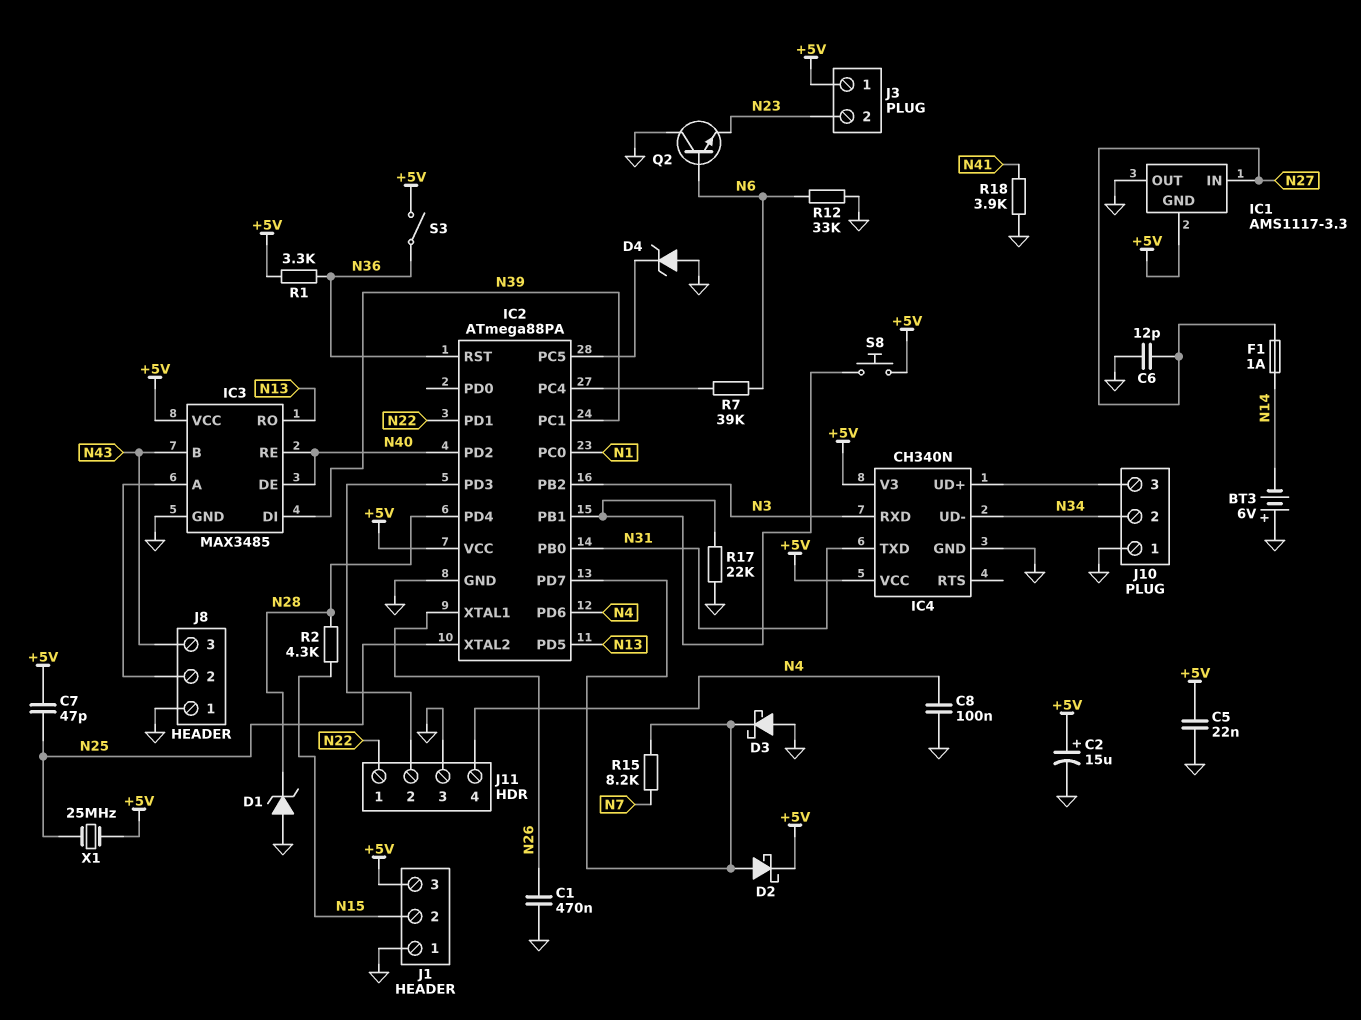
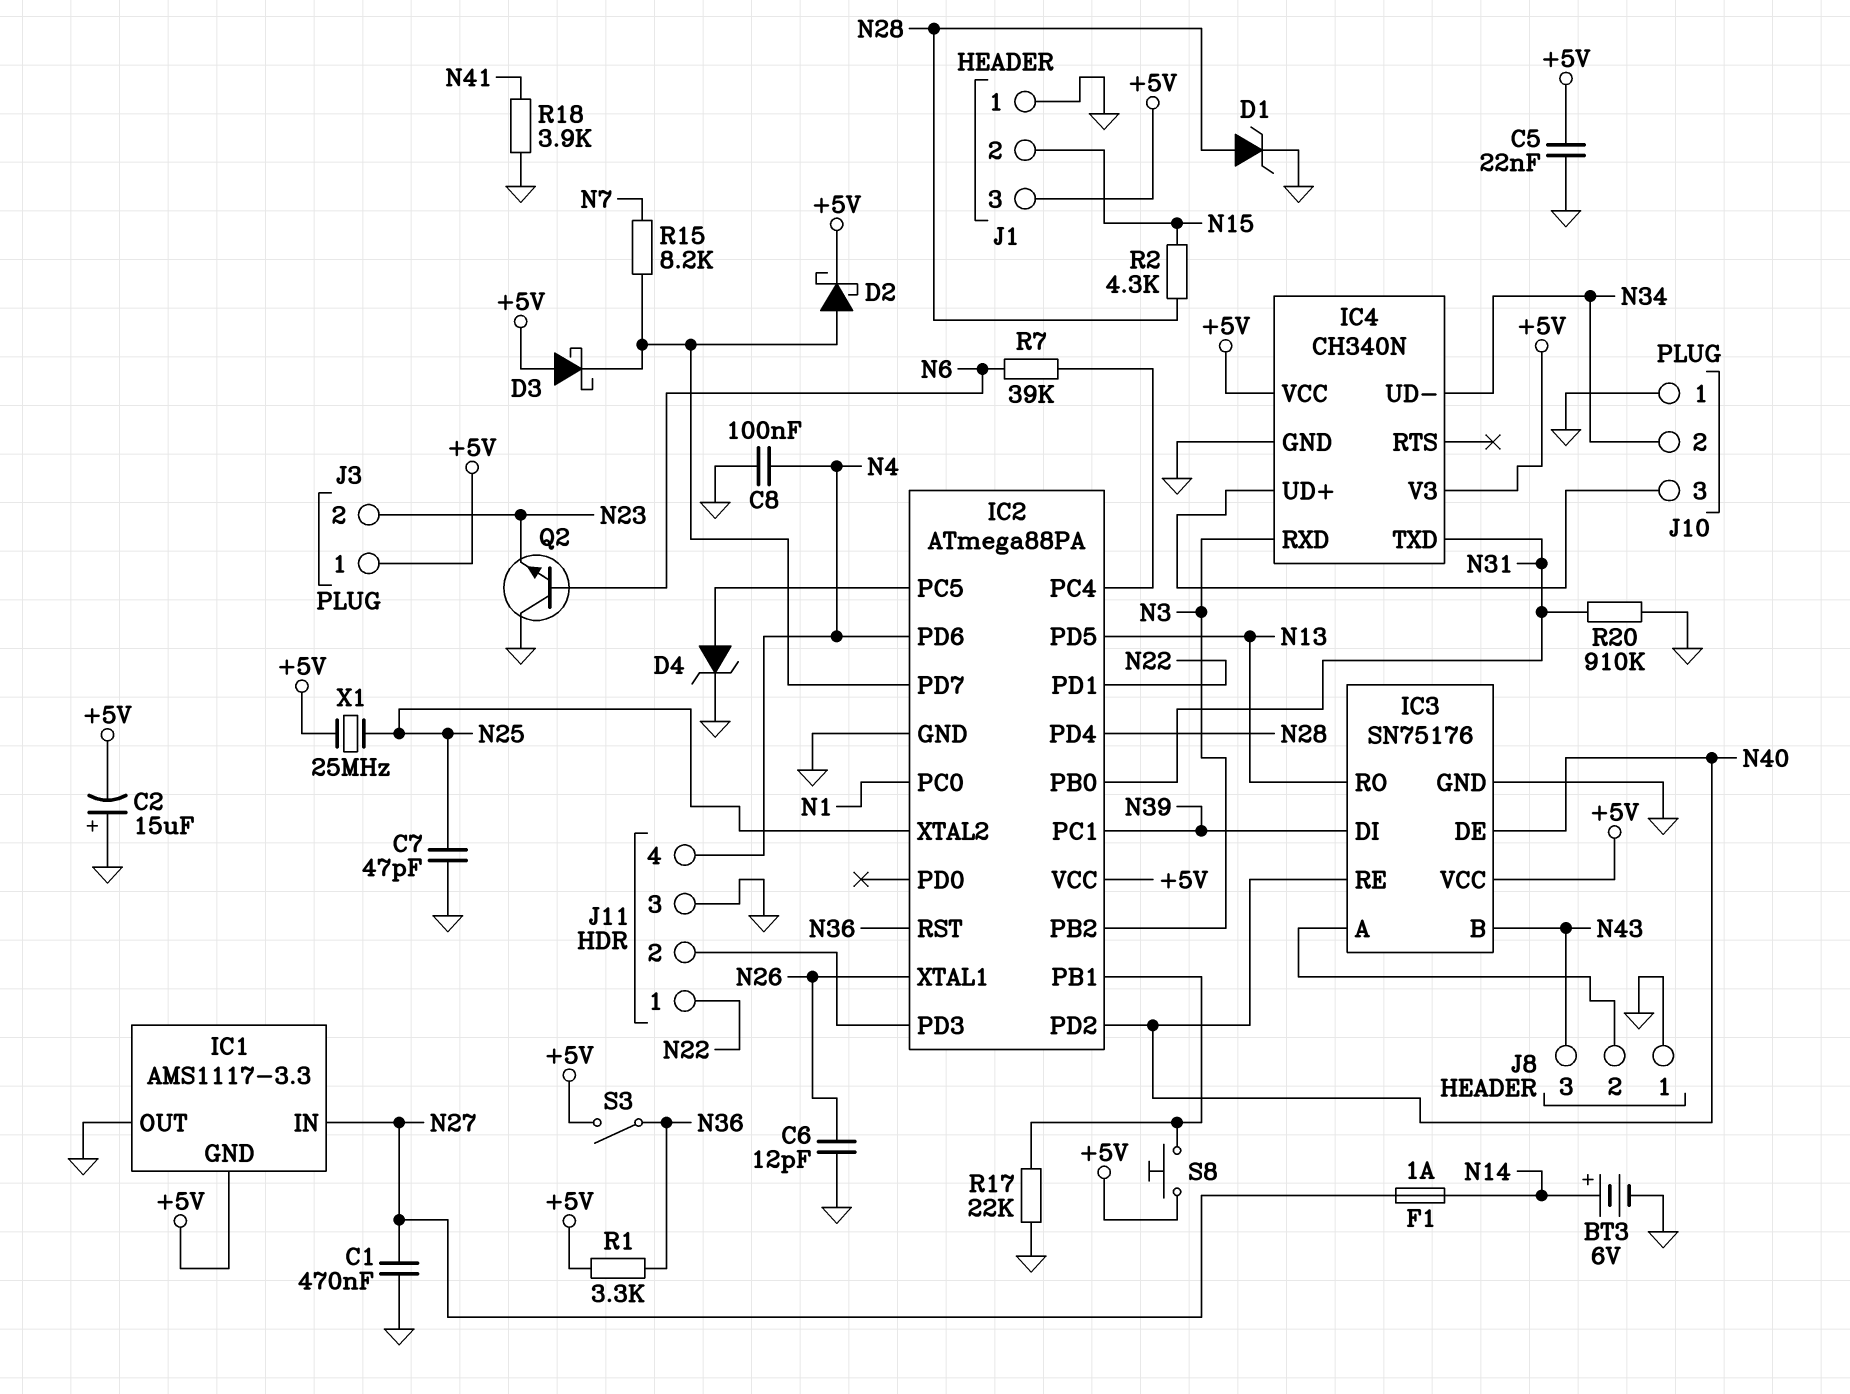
BT3: 6V (plus GND, minus N14) -> 6V (plus N14, minus GND)
C1: 470nF (GND, N26) -> 470nF (GND, N27)
C2: 15uF (plus +5V, minus GND) -> 15uF (plus GND, minus +5V)
C6: 12pF (GND, N27) -> 12pF (GND, N26)
C7: 47pF (+5V, N25) -> 47pF (GND, N25)
D1: zener (A GND, K N28) -> zener (A N28, K GND)
D3: schottky (A GND, K IC2/PD7) -> schottky (A +5V, K IC2/PD7)
D4: zener (A GND, K IC2/PC5) -> zener (A IC2/PC5, K GND)
IC3: MAX3485 -> SN75176
R12: 33k (GND, N6) -> none
R20: none -> 910k (GND, N31)

